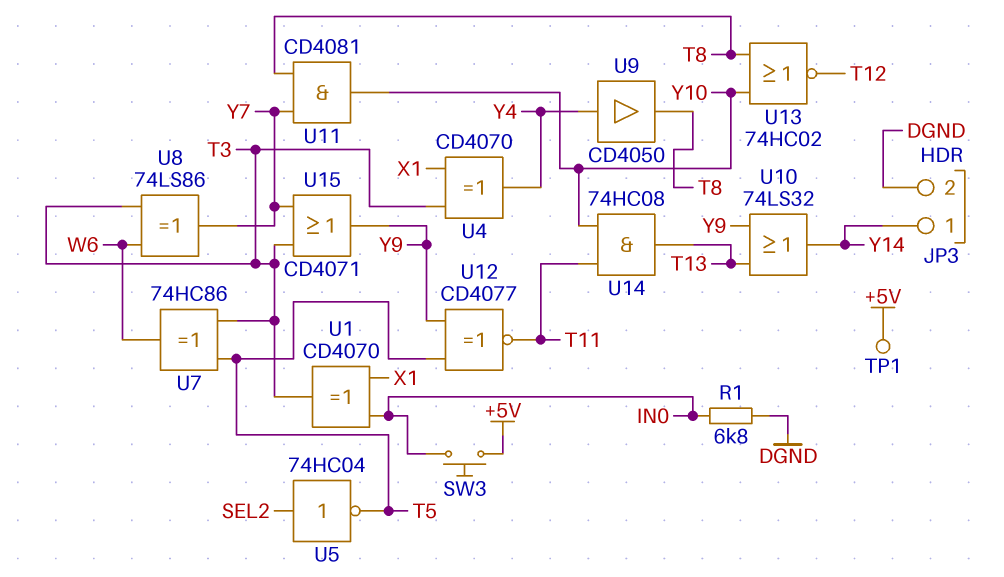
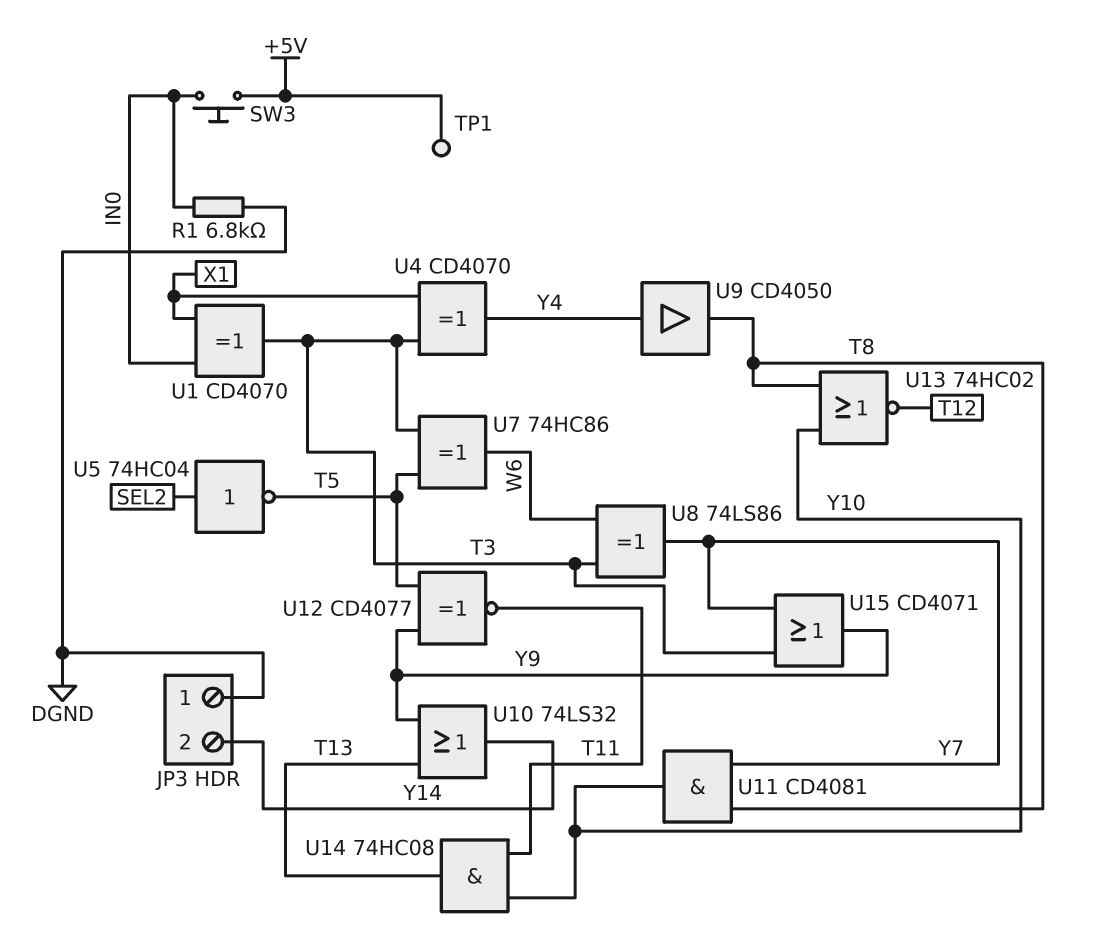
JP3 pin 1: Y14 -> DGND
JP3 pin 2: DGND -> Y14

